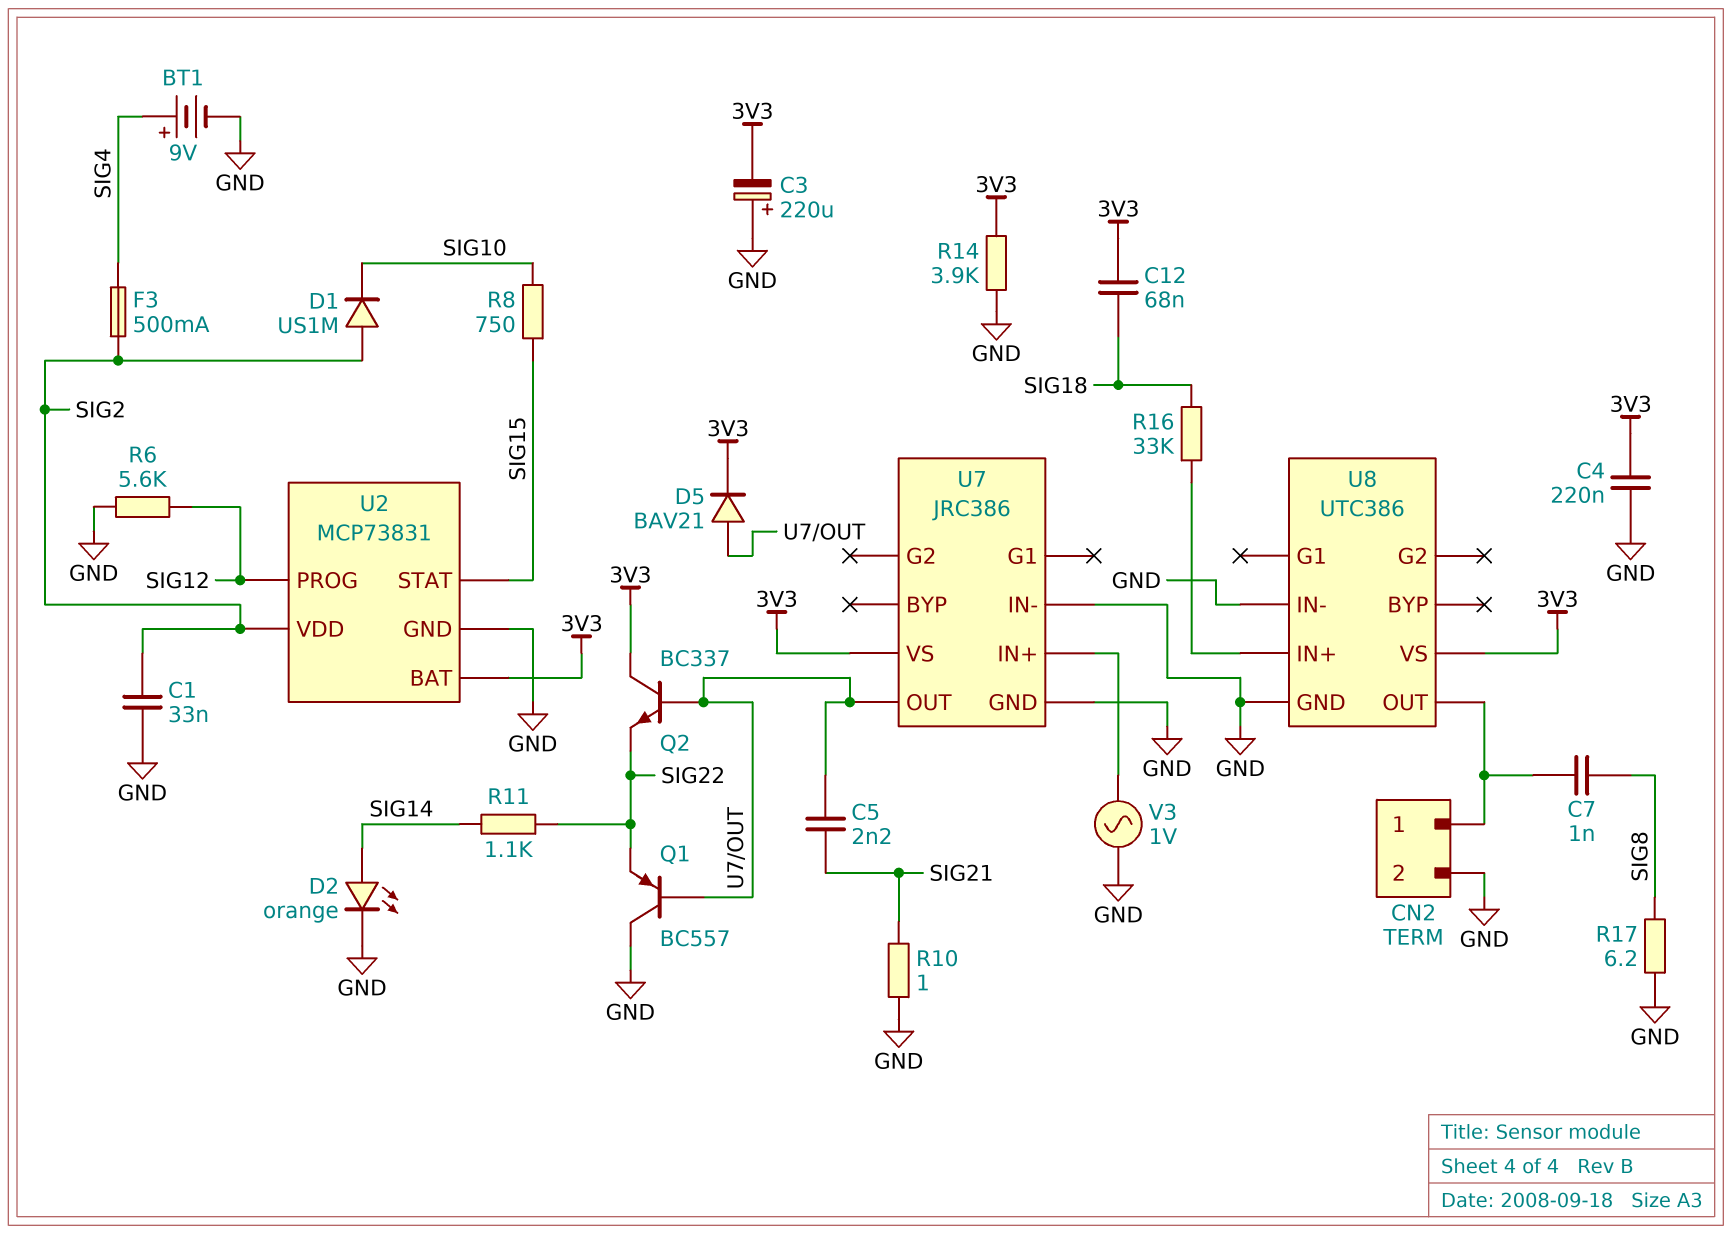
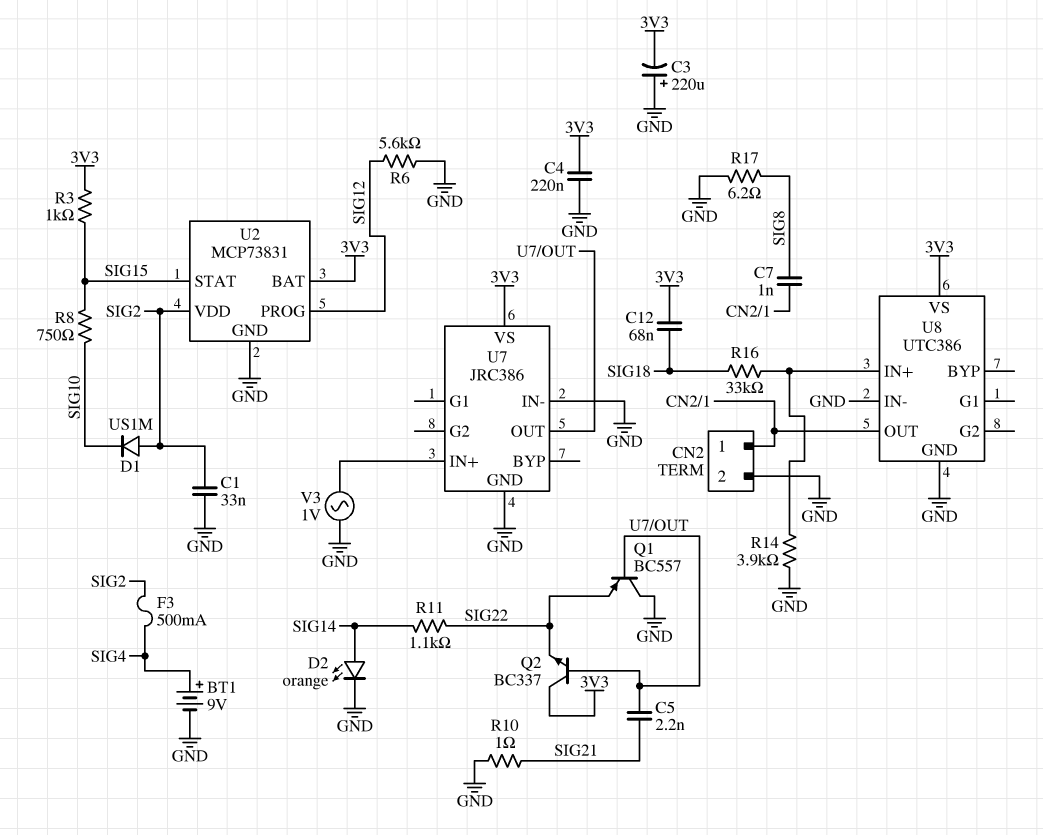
D5: diode BAV21 (A U7/OUT, K 3V3) -> none
R3: none -> 1k (3V3, SIG15)
R14: 3.9k (3V3, GND) -> 3.9k (GND, U8/IN+)

